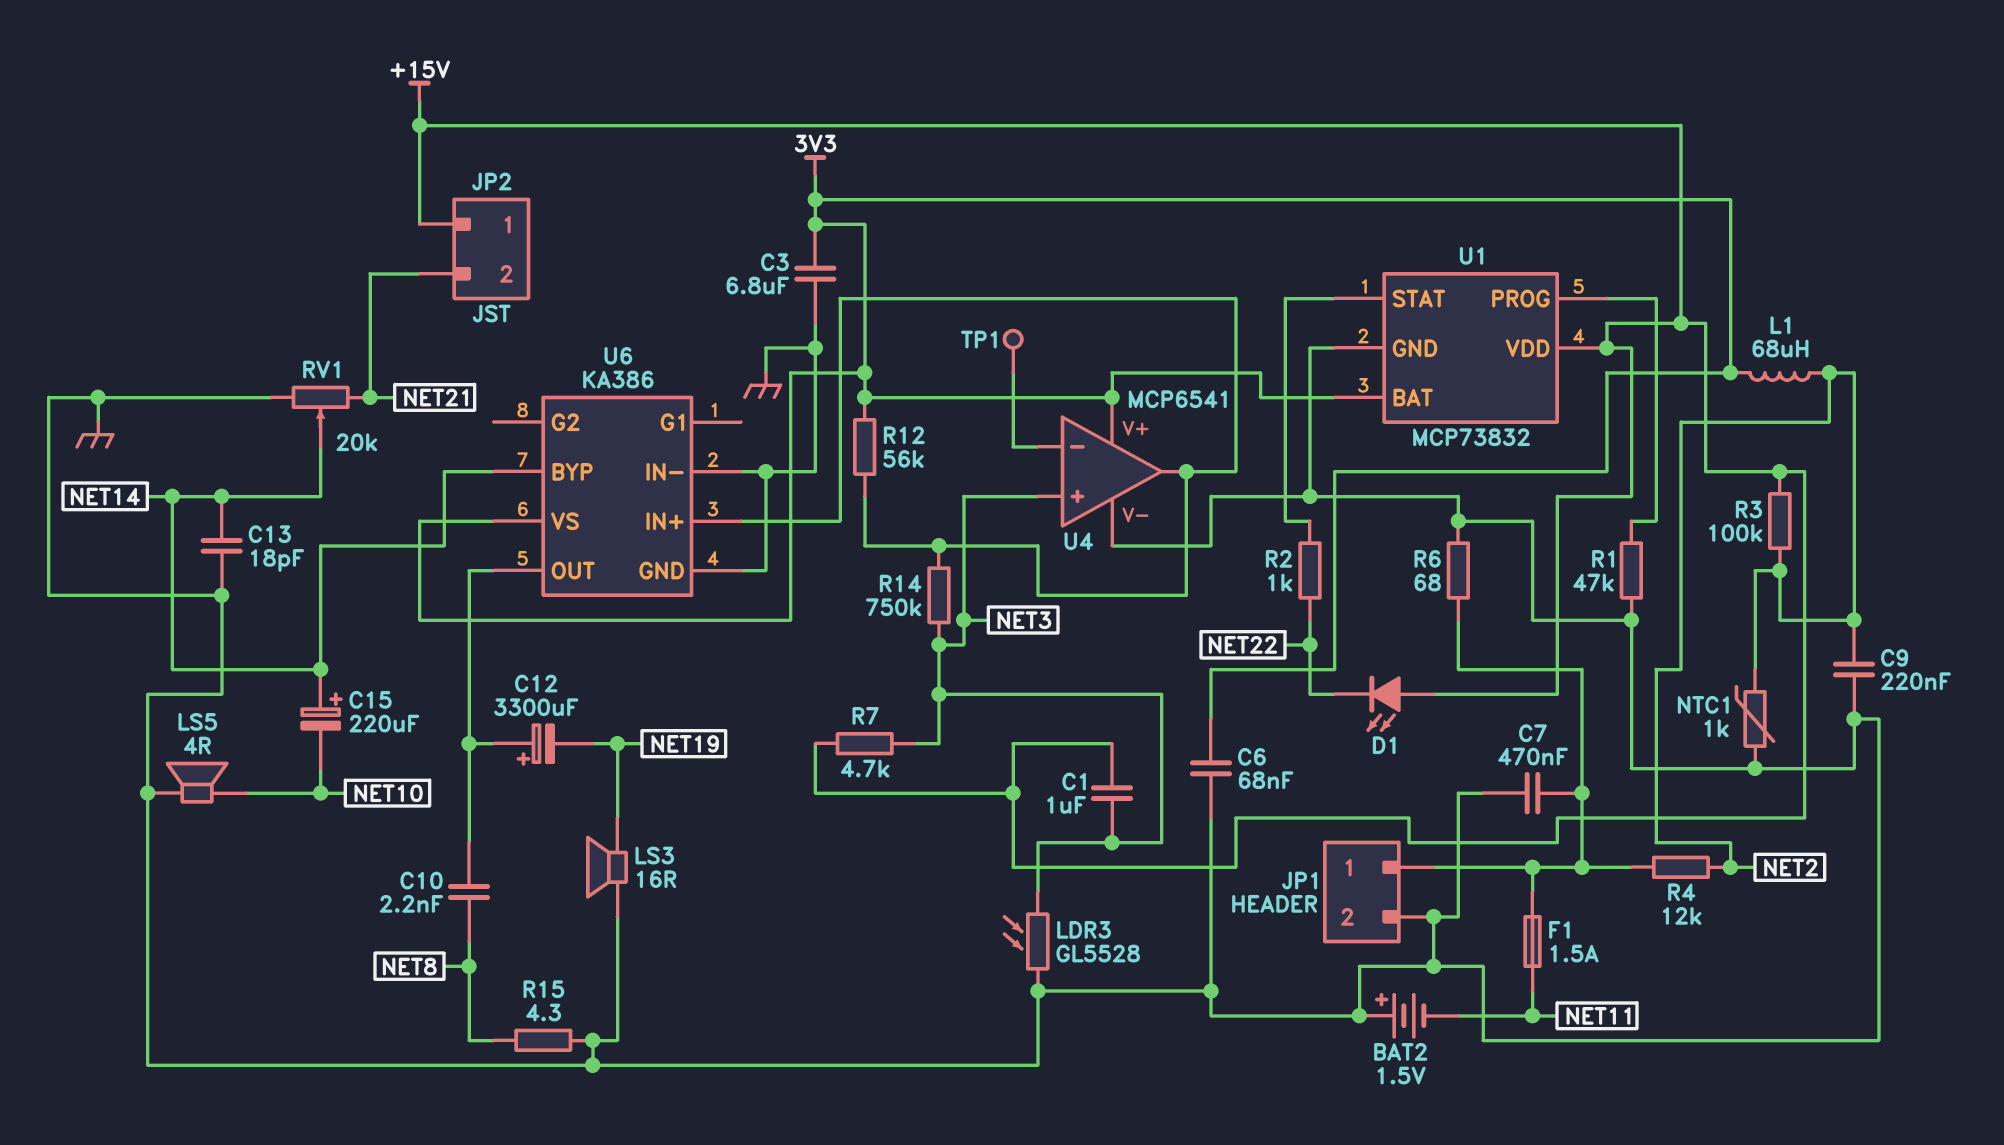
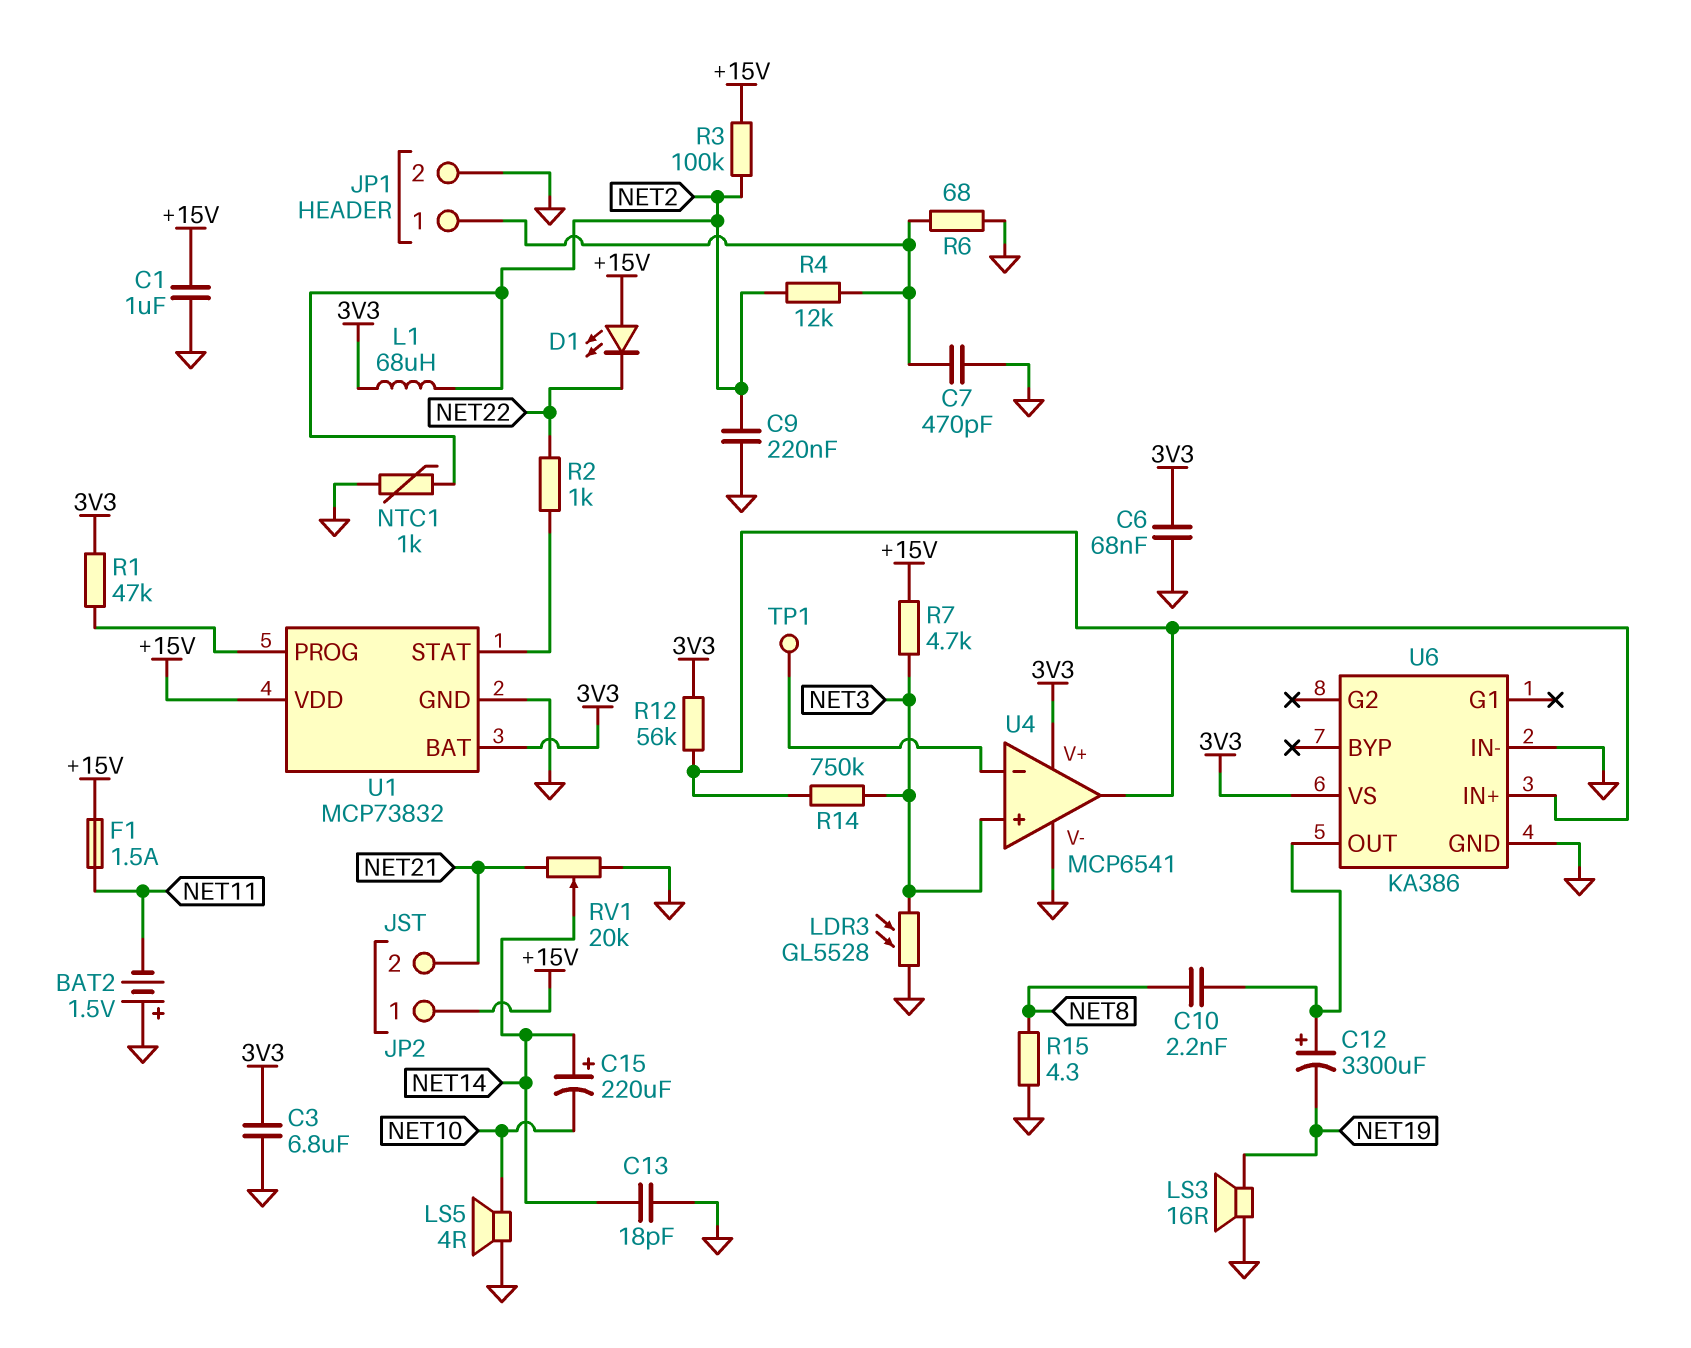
C1: 1uF (+15V, NET3) -> 1uF (+15V, GND)
C7: 470nF (GND, JP1/1) -> 470pF (GND, JP1/1)
F1: 1.5A (JP1/1, NET11) -> 1.5A (+15V, NET11)
R1: 47k (GND, U1/PROG) -> 47k (3V3, U1/PROG)
U6 pin BYP: NET14 -> none

